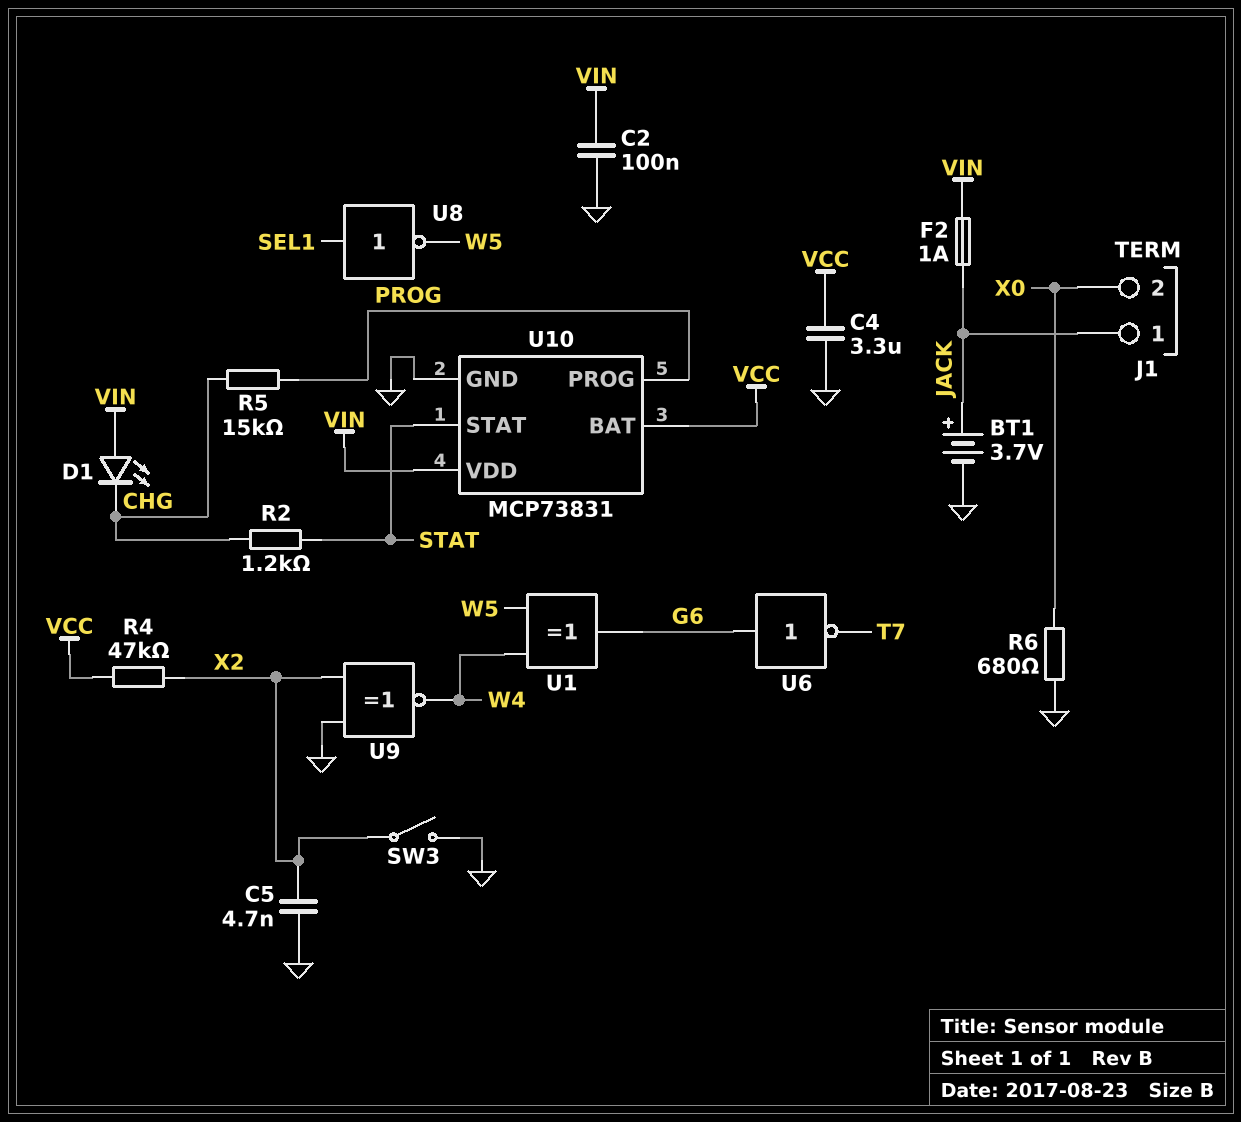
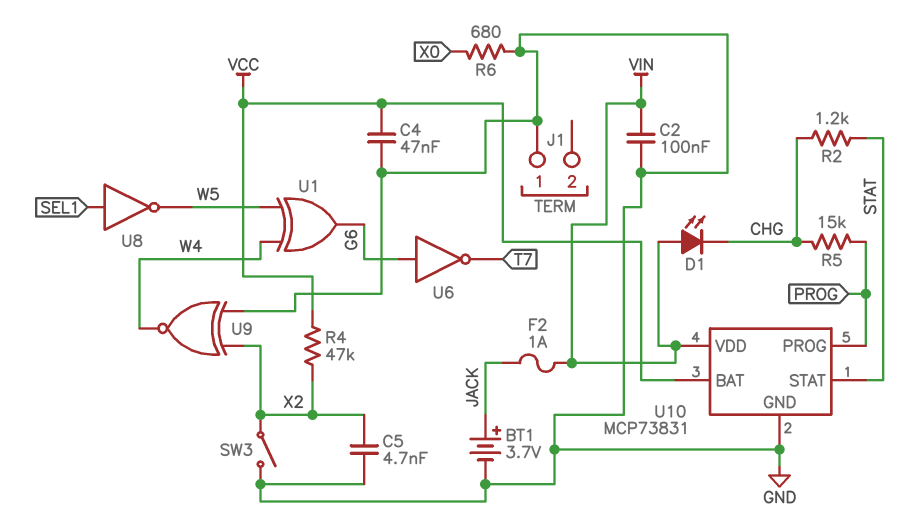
C4: 3.3uF (GND, VCC) -> 47nF (GND, VCC)
J1 pin 1: JACK -> GND
J1 pin 2: X0 -> none

